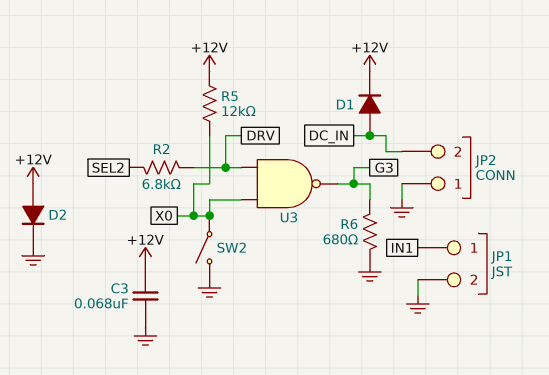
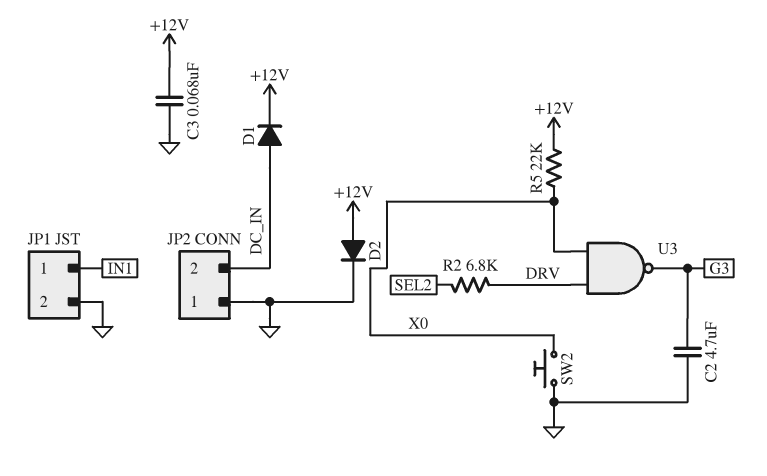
C2: none -> 4.7uF (G3, GND)
R5: 12k (+12V, X0) -> 22k (+12V, X0)
R6: 680 (G3, GND) -> none
SW2: switch (GND, X0) -> button (GND, X0)

